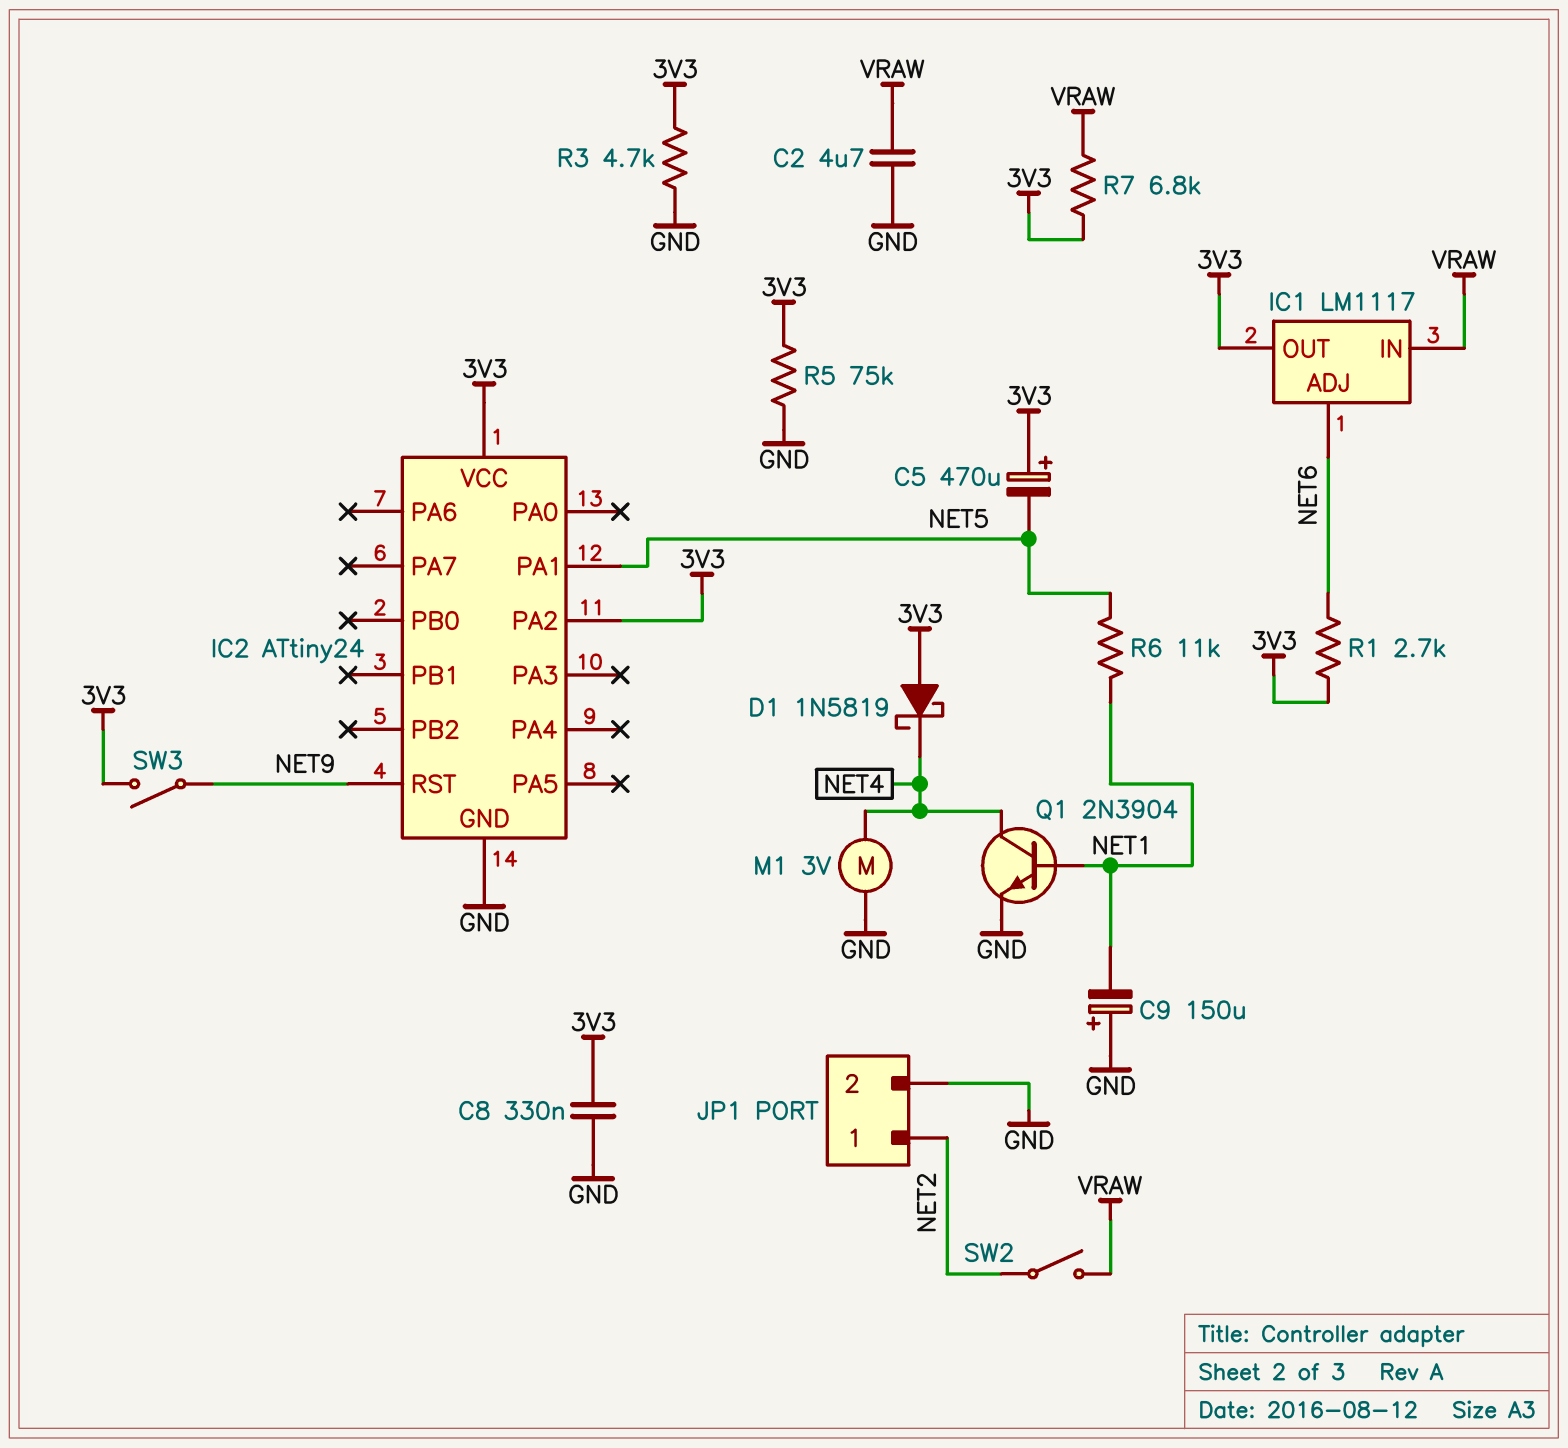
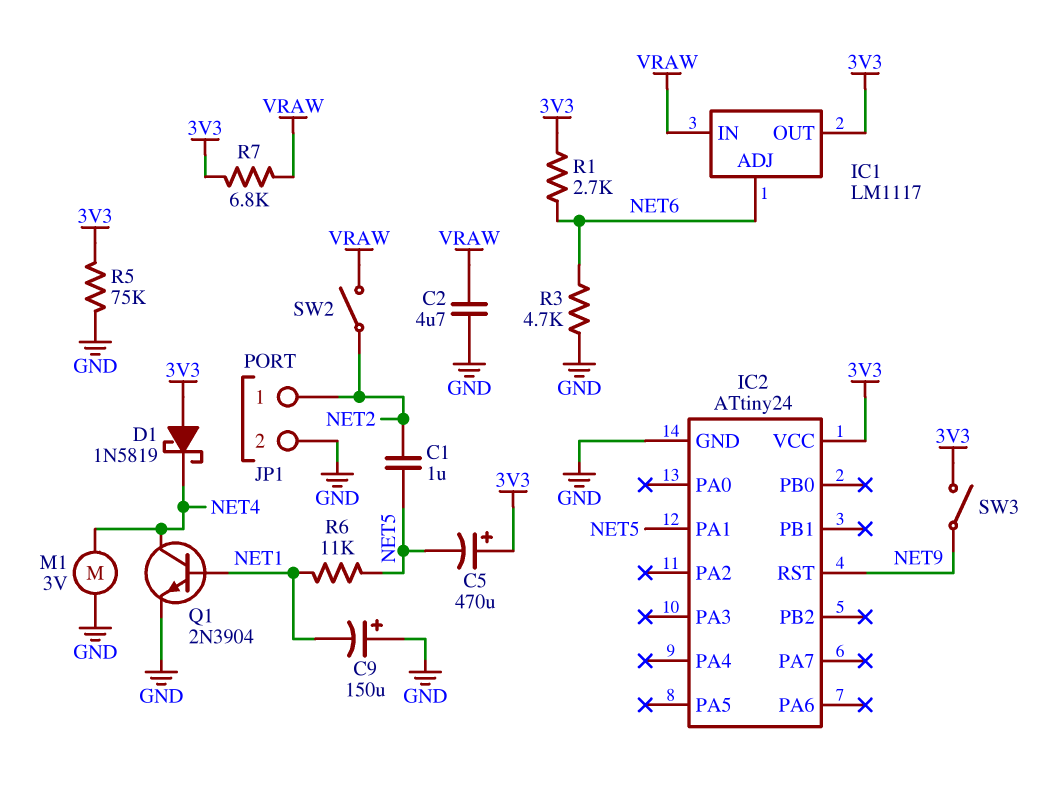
C1: none -> 1uF (NET2, NET5)
C8: 330nF (3V3, GND) -> none
IC2 pin PA2: 3V3 -> none
R3: 4.7k (3V3, GND) -> 4.7k (GND, NET6)

